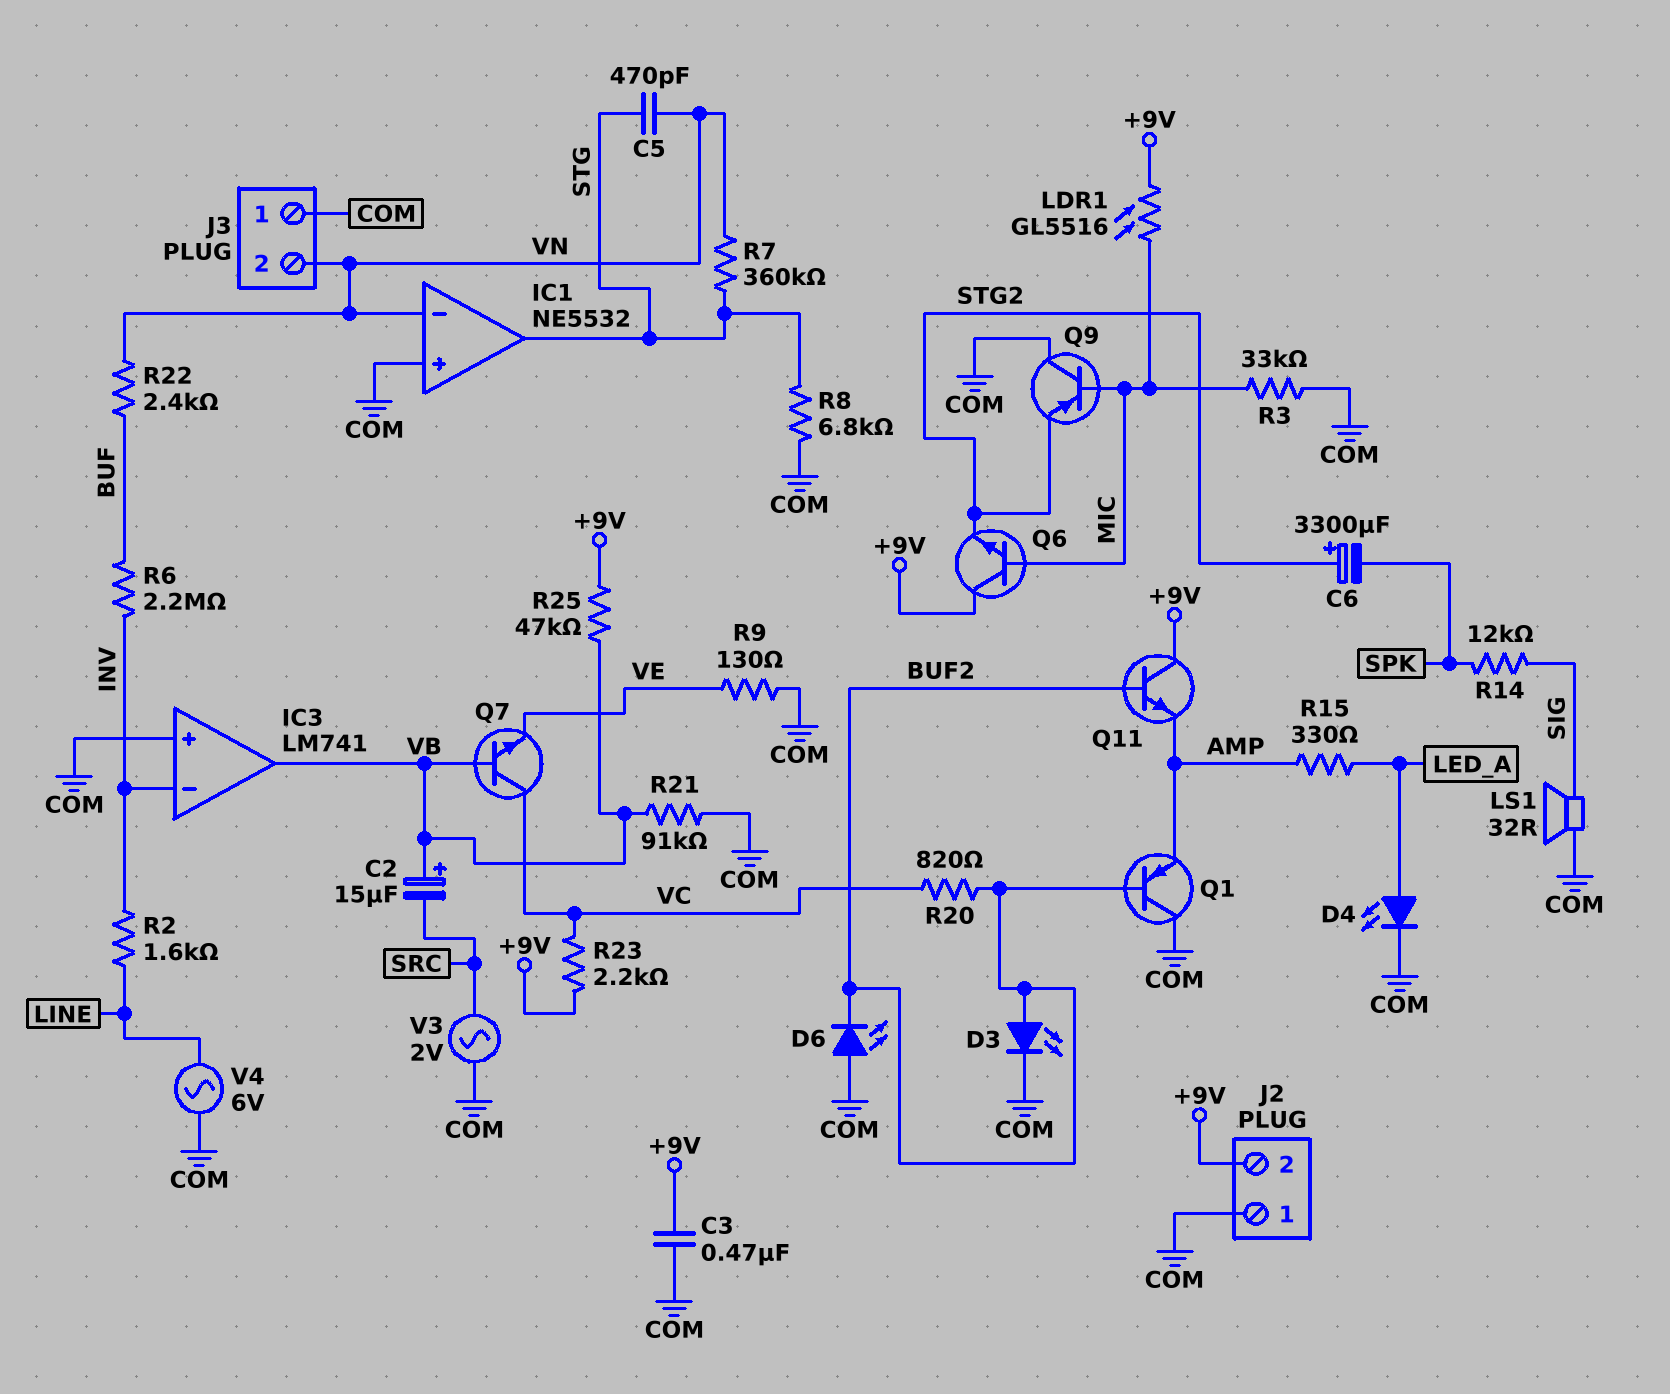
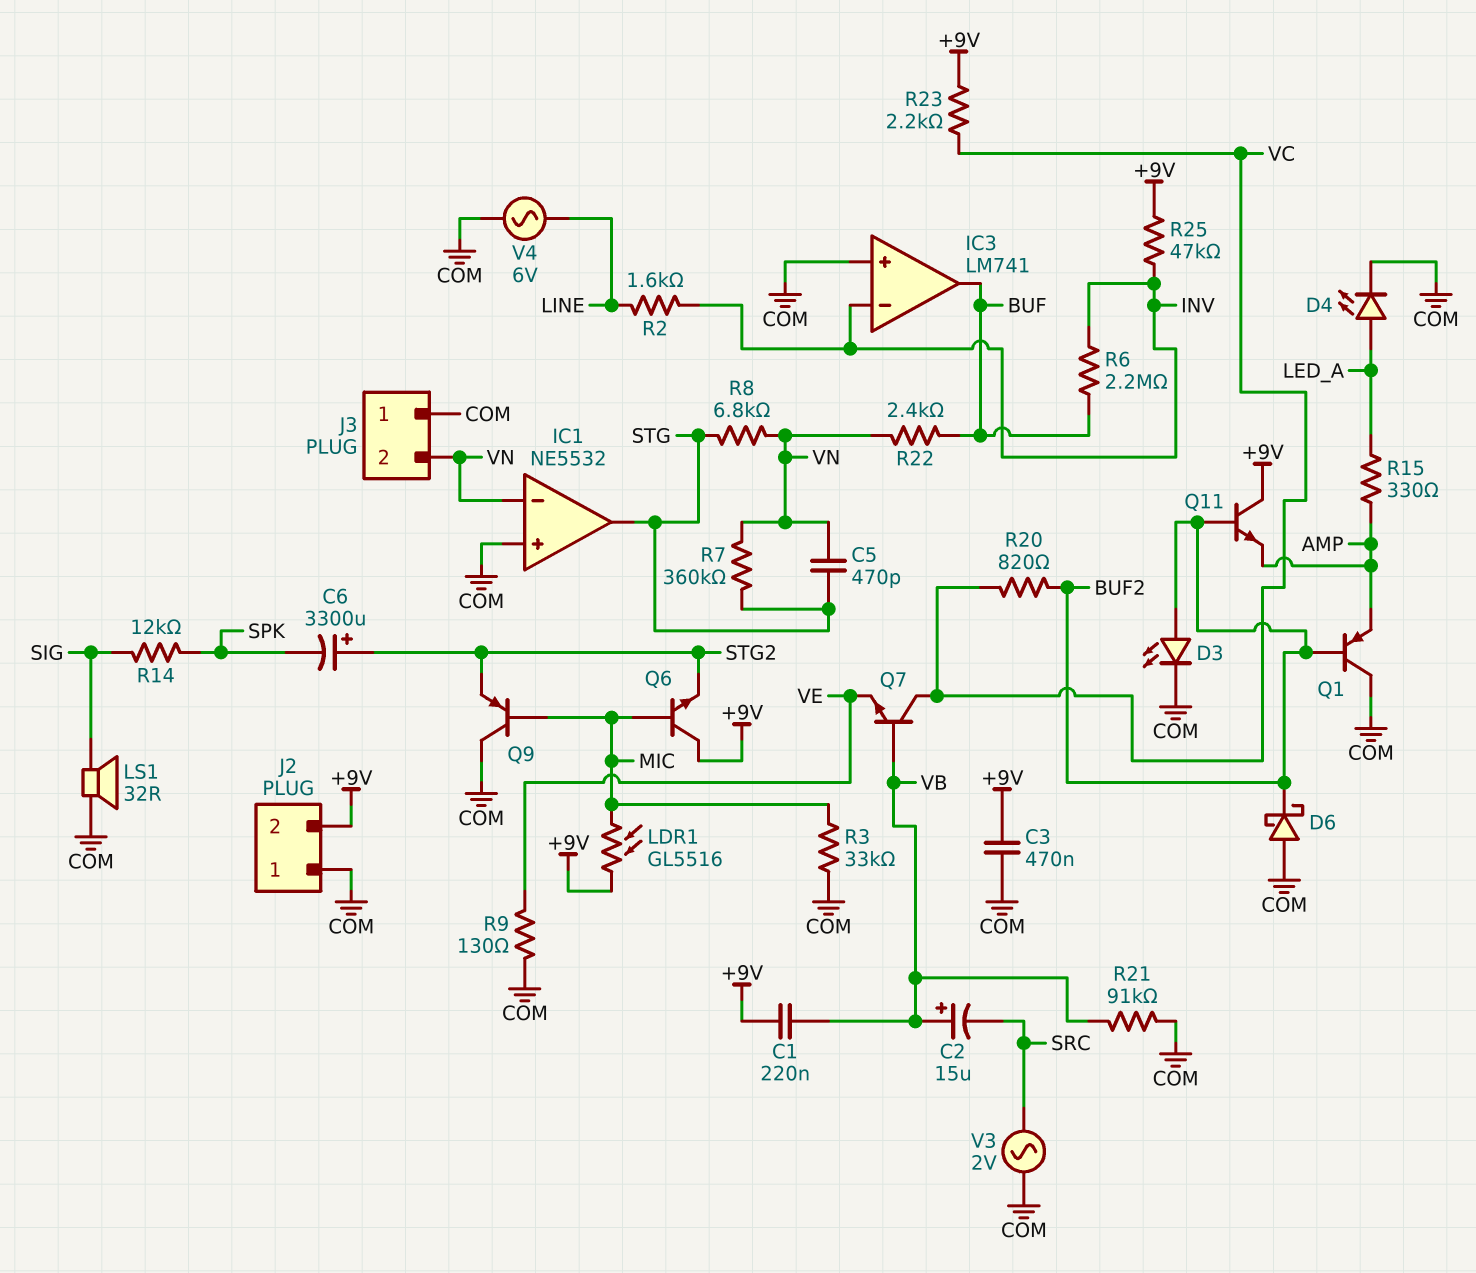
C1: none -> 220nF (+9V, VB)
D6: LED (A COM, K BUF2) -> schottky (A COM, K BUF2)
IC3 pin out: VB -> BUF
R8: 6.8k (COM, STG) -> 6.8k (STG, VN)
R25: 47k (+9V, VB) -> 47k (+9V, INV)

